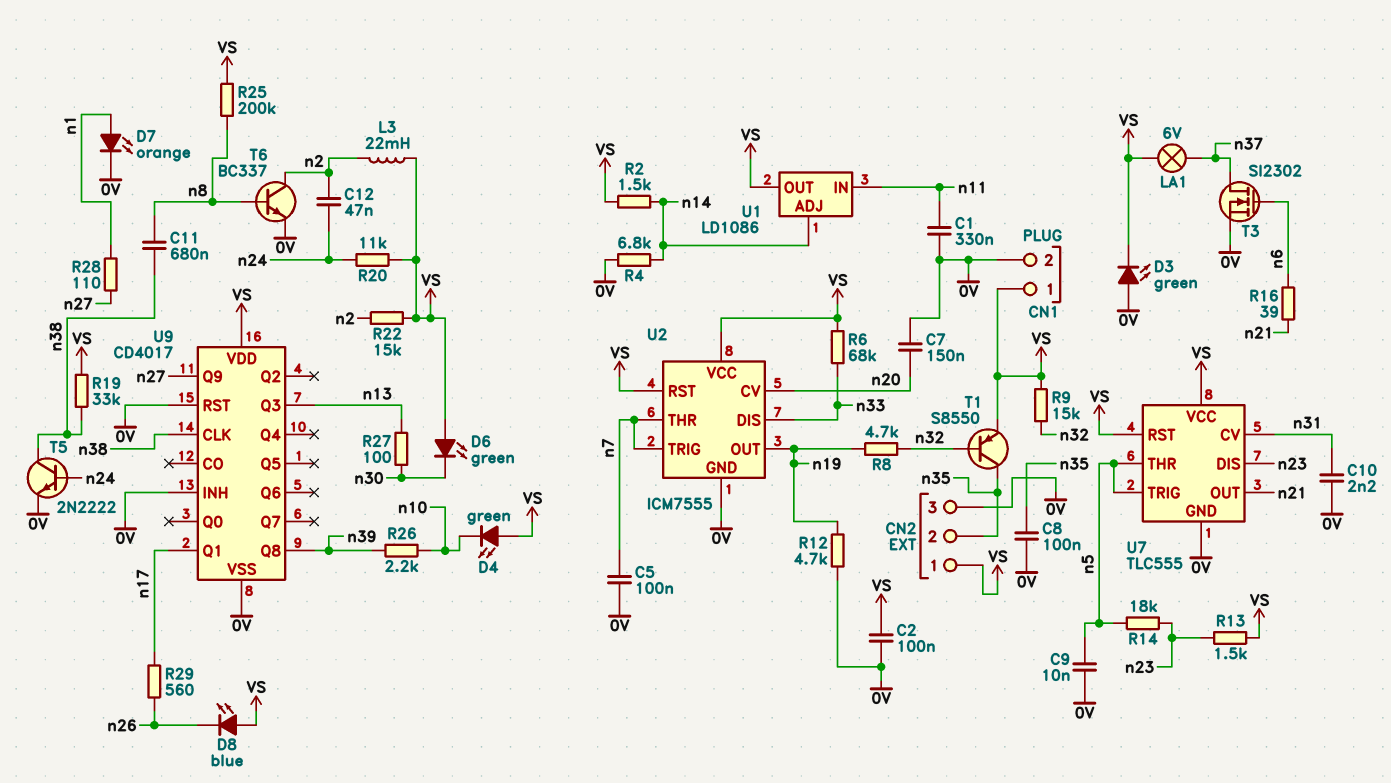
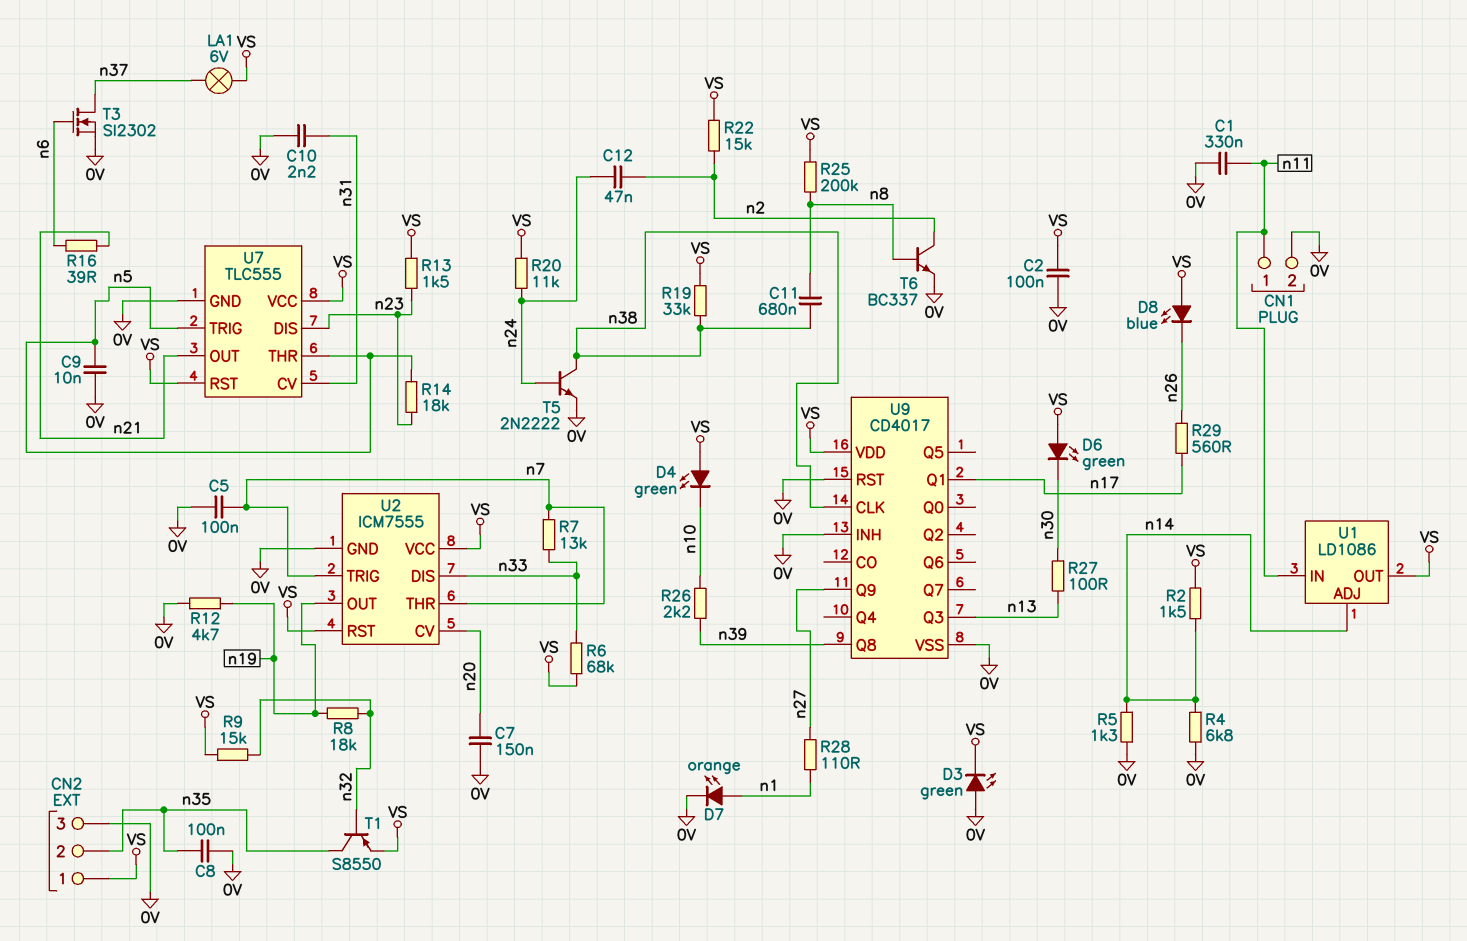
CN1 pin 1: VS -> n11
L3: 22mH (VS, n2) -> none
R5: none -> 1.3k (0V, n14)
R7: none -> 13k (n7, n33)
R8: 4.7k (n19, n32) -> 18k (n19, n32)

